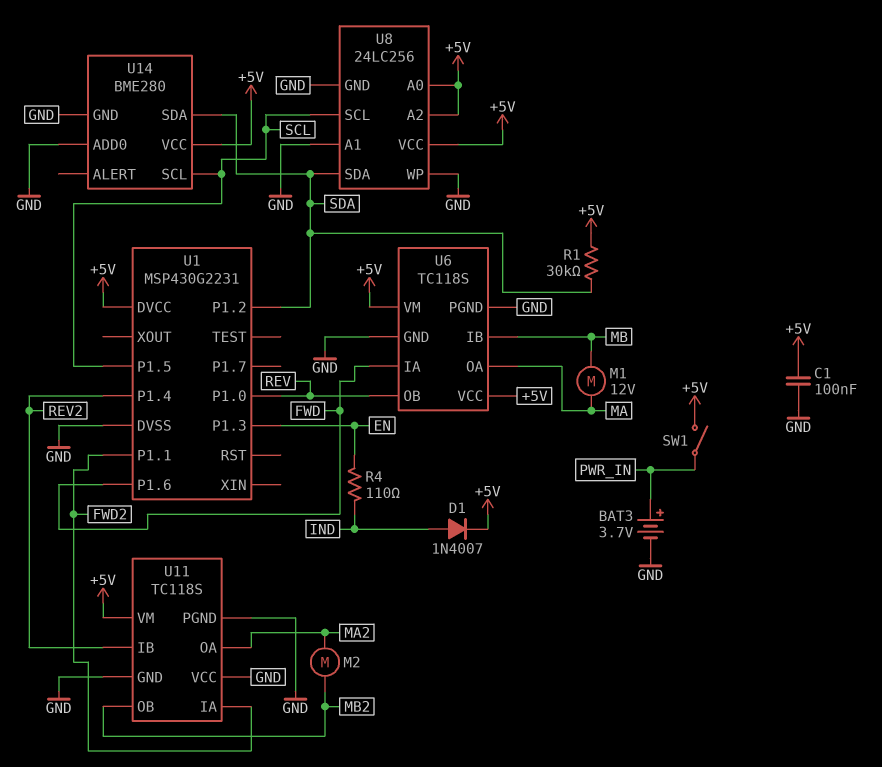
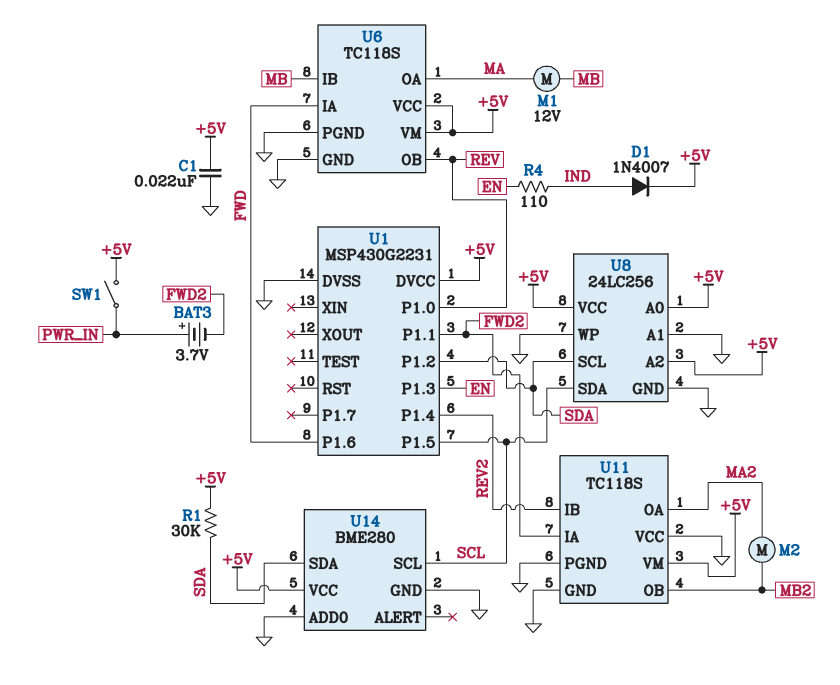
BAT3: 3.7V (plus PWR_IN, minus GND) -> 3.7V (plus PWR_IN, minus FWD2)
C1: 100nF (+5V, GND) -> 22nF (+5V, GND)
U8 pin SCL: SCL -> SDA
U8 pin SDA: SDA -> SCL

